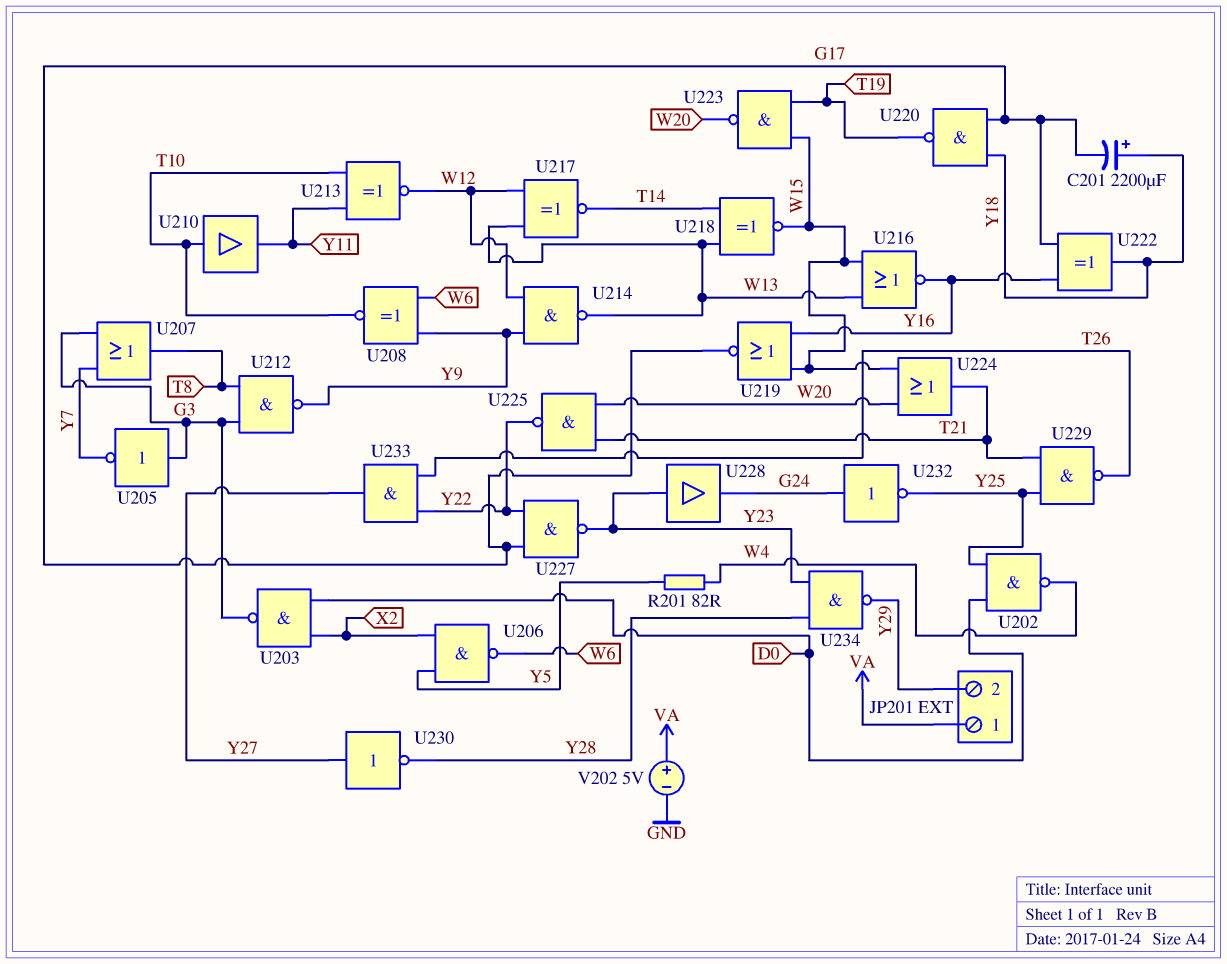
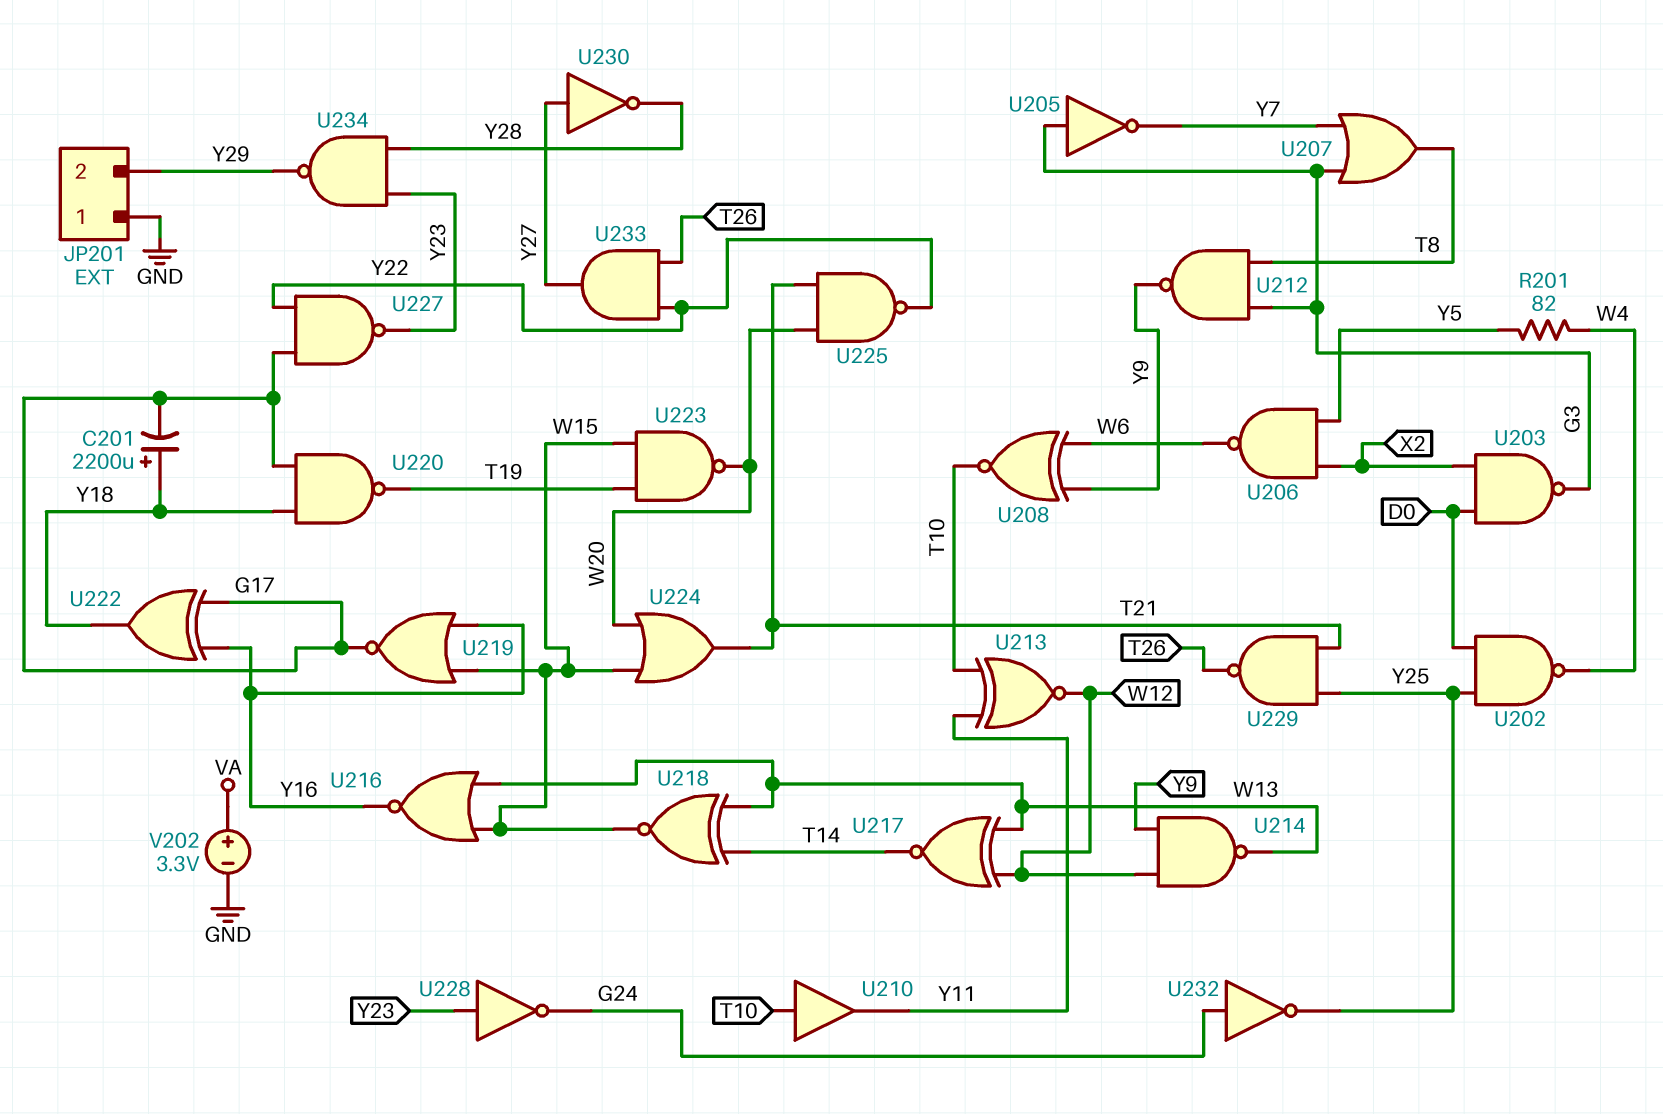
JP201 pin 1: VA -> GND
U228: buffer (in Y23, out G24) -> NOT (in Y23, out G24)
V202: 5V (plus VA, minus GND) -> 3.3V (plus VA, minus GND)

